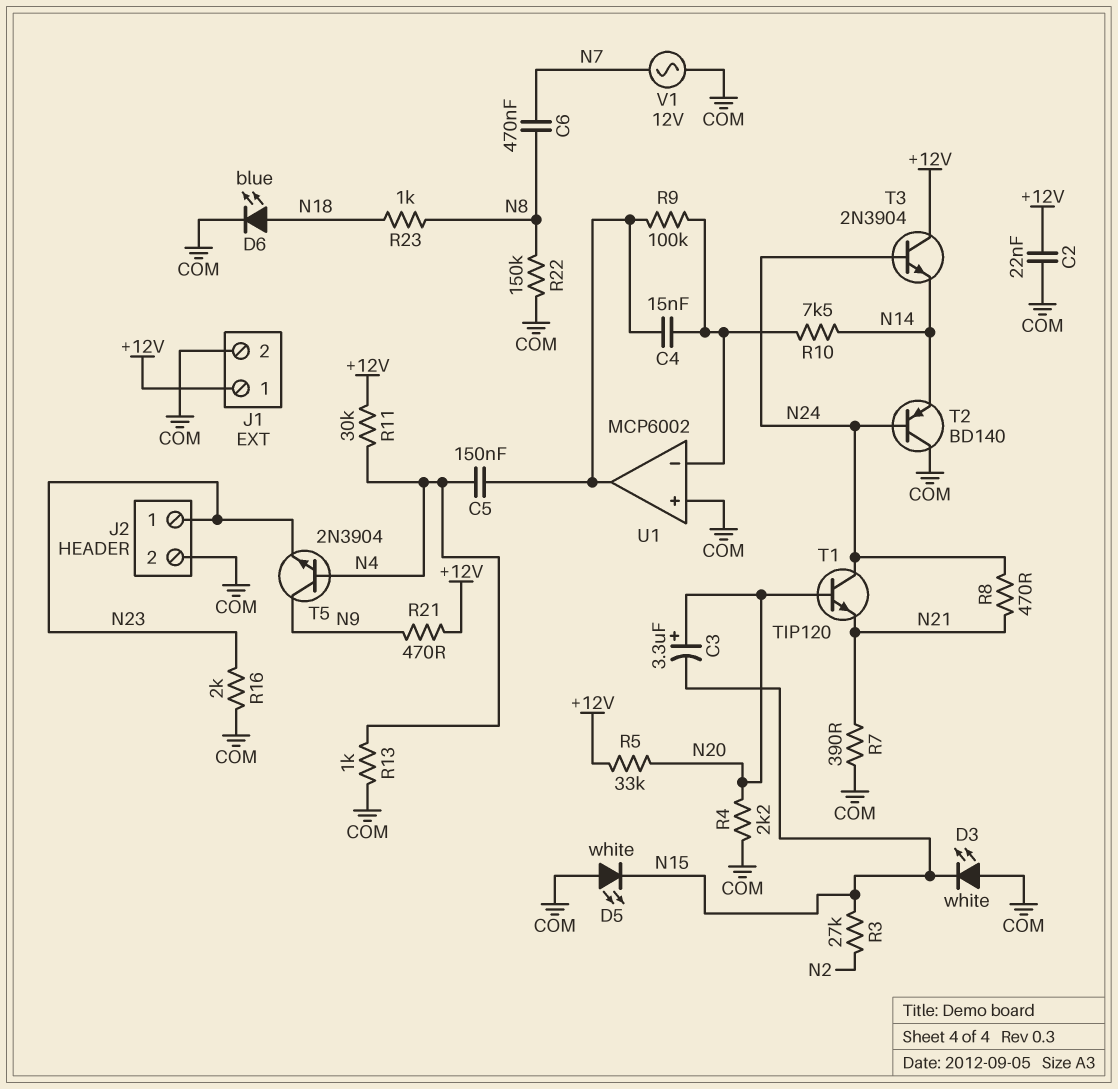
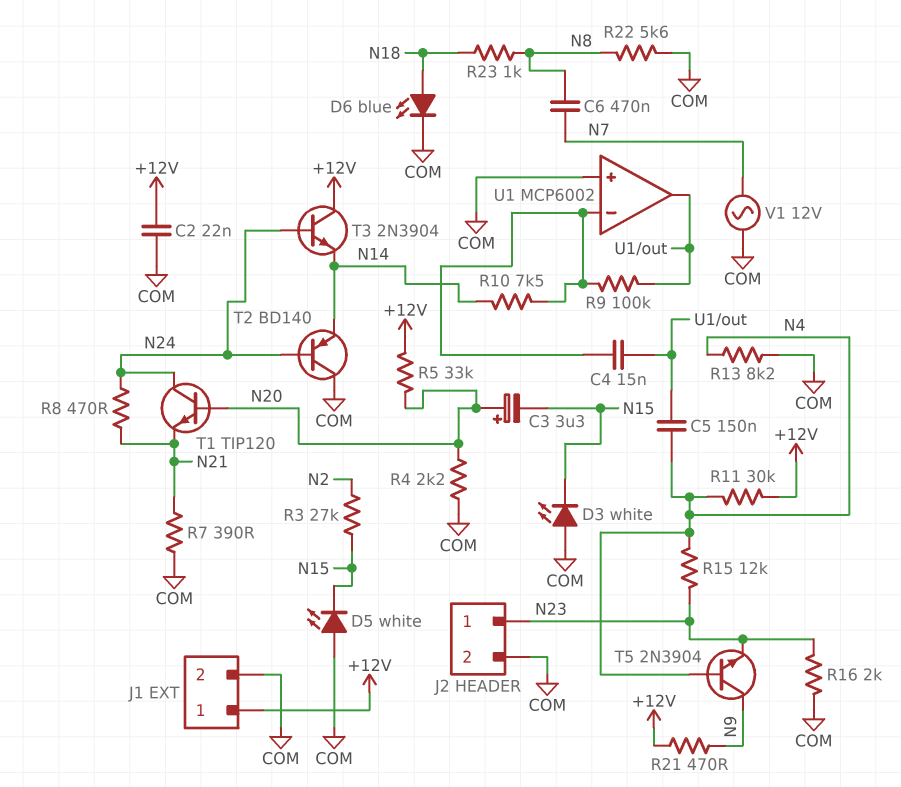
R13: 1k (COM, N4) -> 8.2k (COM, N4)
R15: none -> 12k (N4, N23)
R22: 150k (COM, N8) -> 5.6k (COM, N8)

